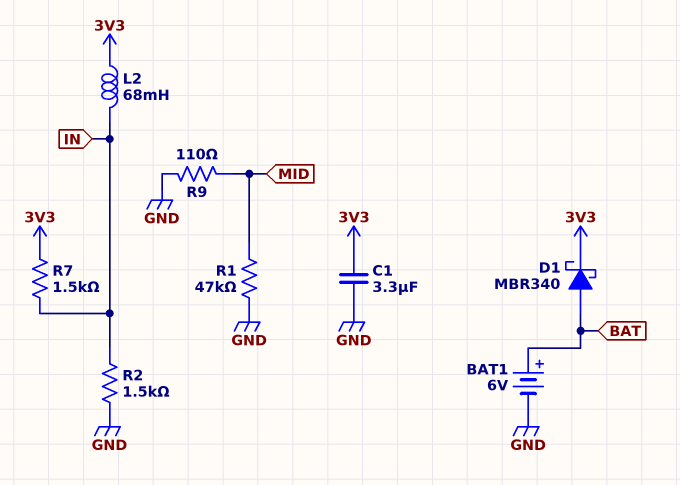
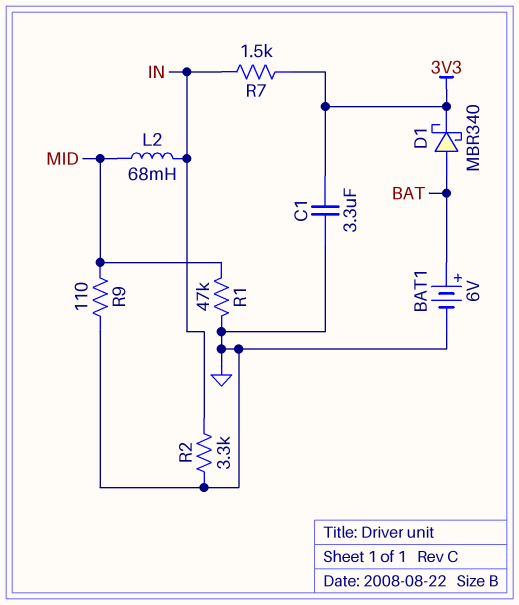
L2: 68mH (3V3, IN) -> 68mH (IN, MID)
R2: 1.5k (GND, IN) -> 3.3k (GND, IN)

